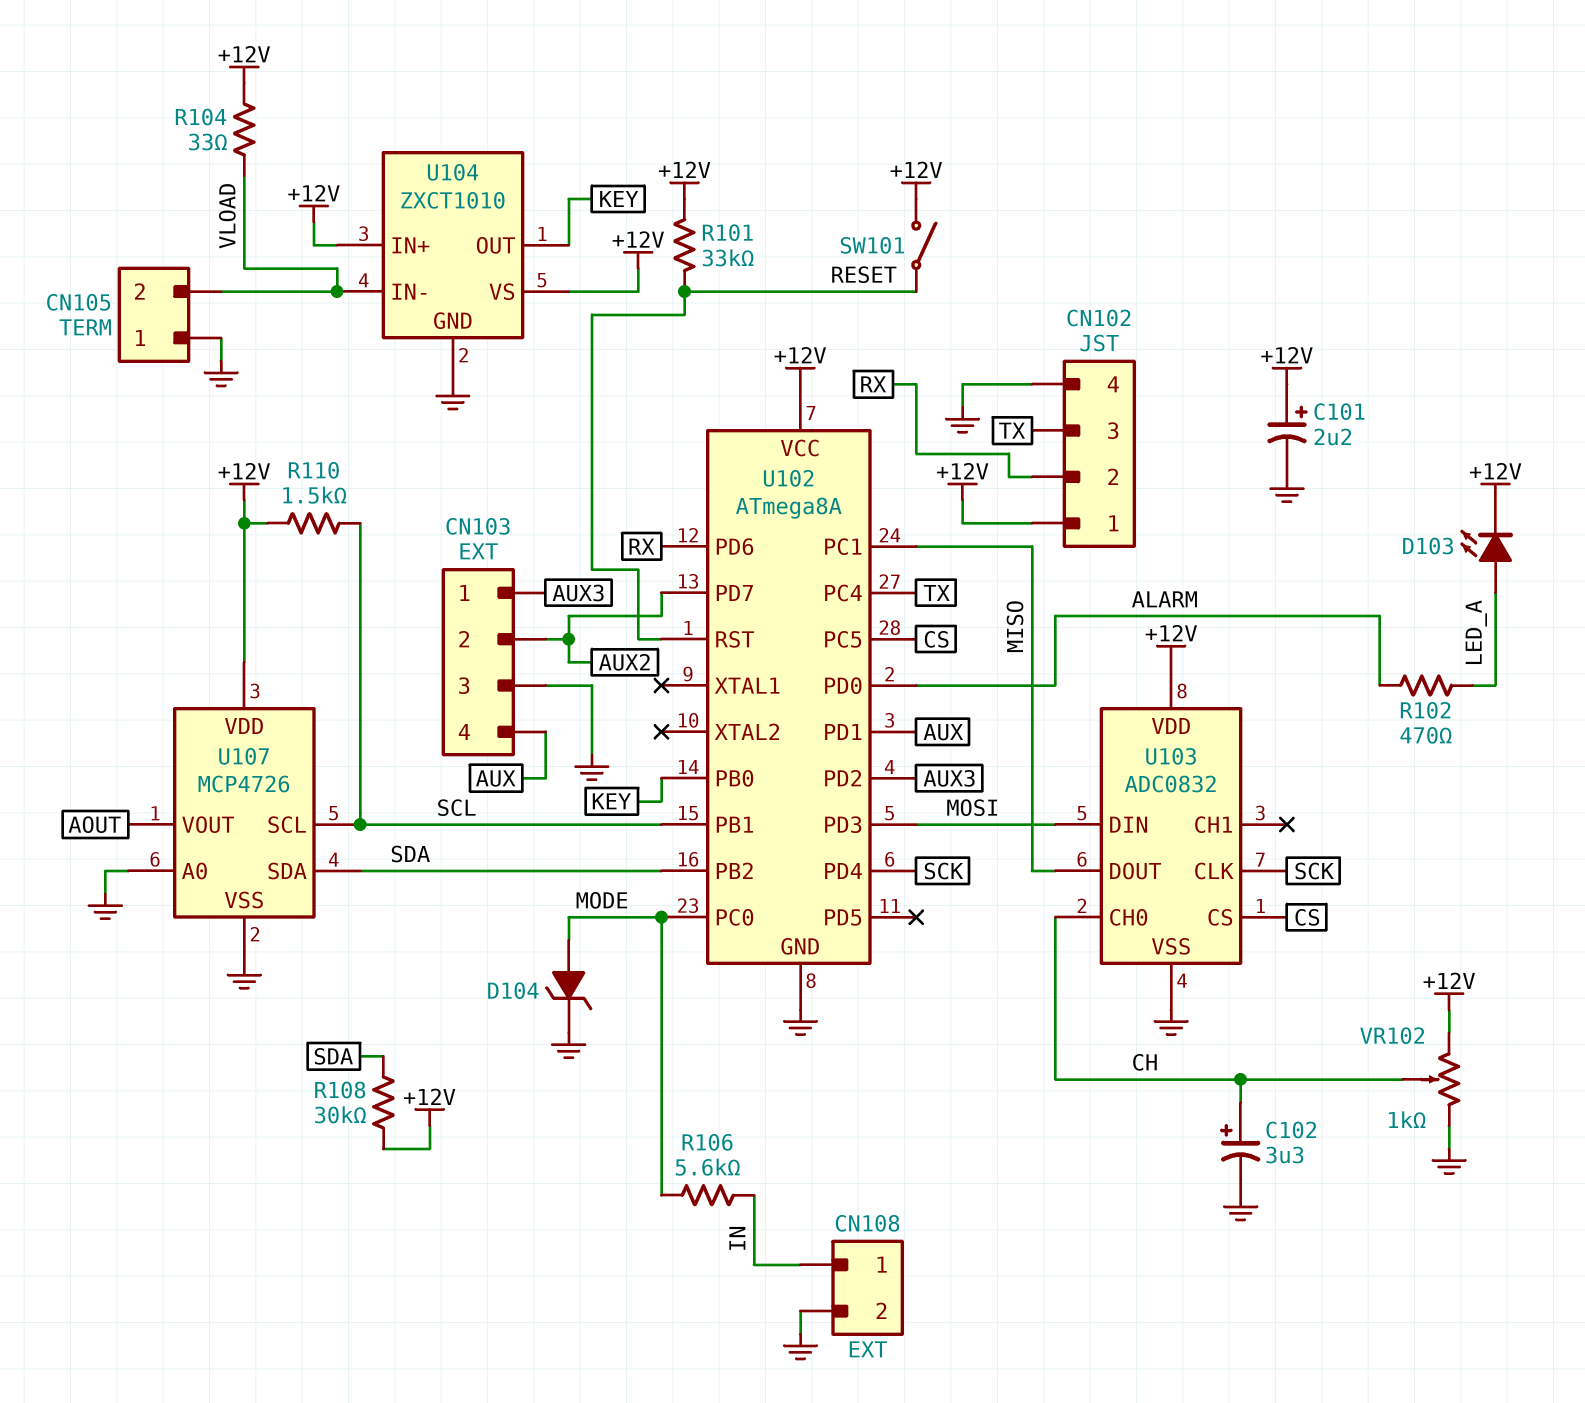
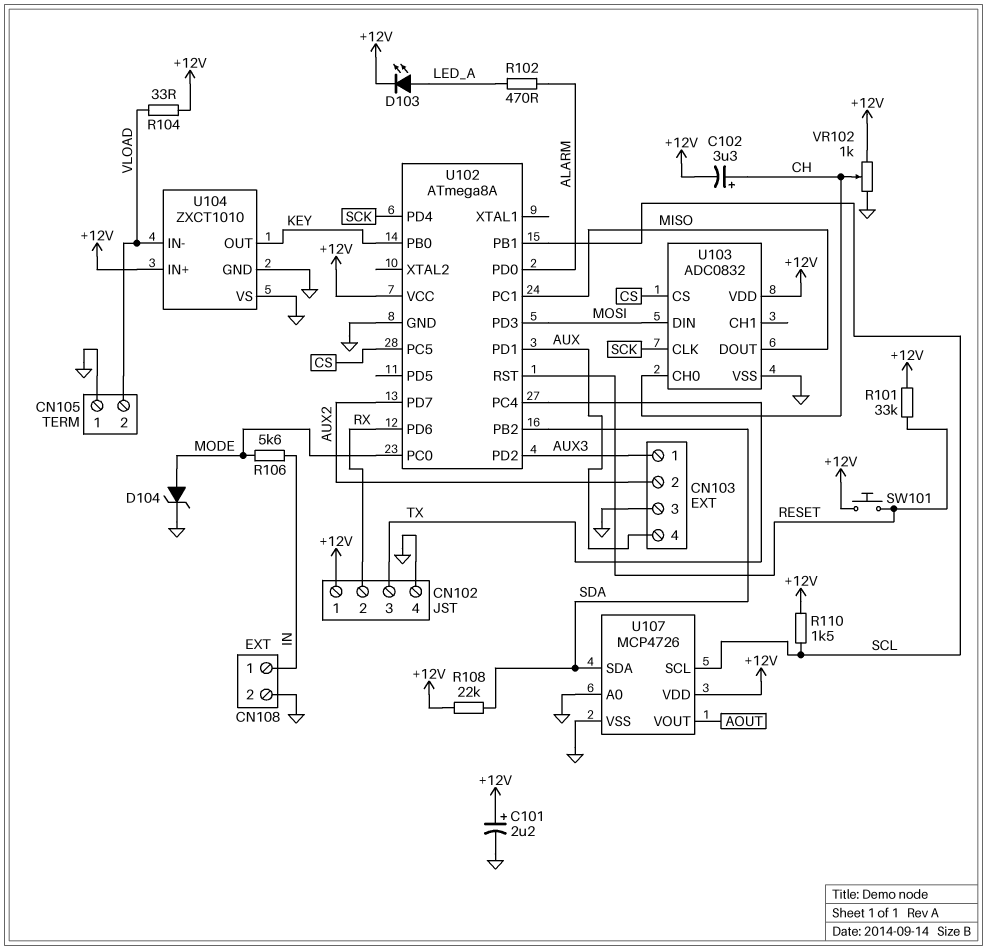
C102: 3.3uF (plus CH, minus GND) -> 3.3uF (plus CH, minus +12V)
R108: 30k (+12V, SDA) -> 22k (+12V, SDA)
SW101: switch (+12V, RESET) -> button (+12V, RESET)
U104 pin VS: +12V -> GND

